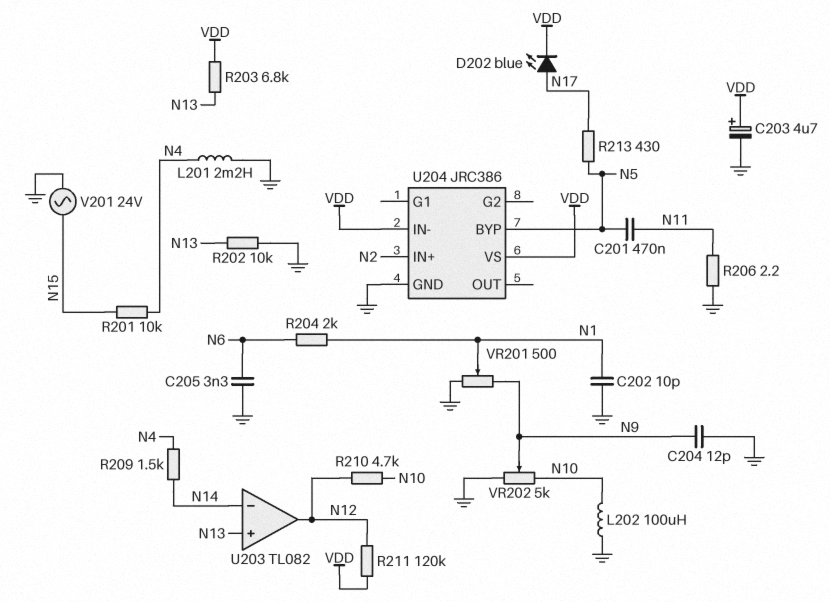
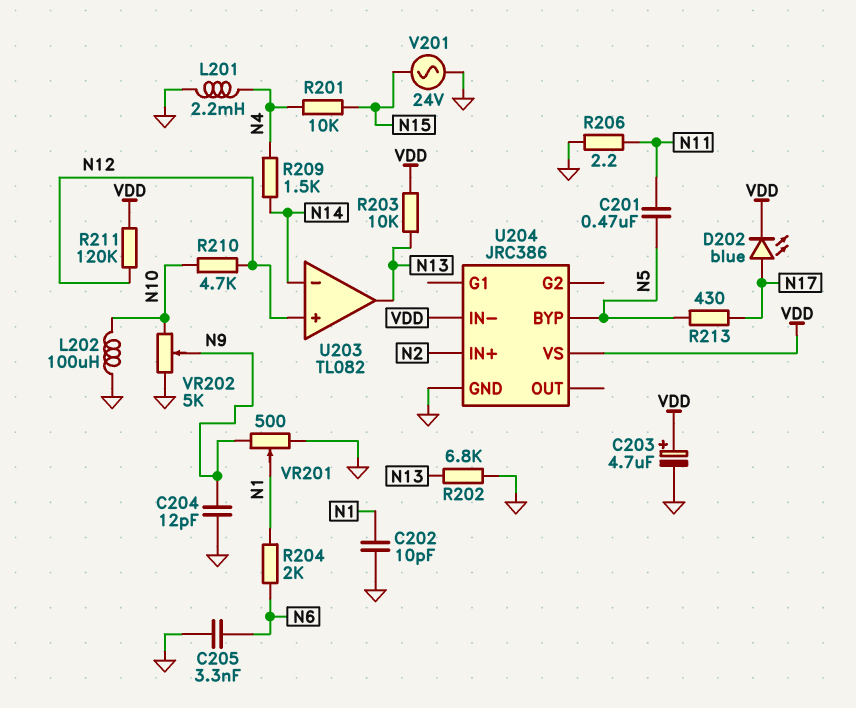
R202: 10k (GND, N13) -> 6.8k (GND, N13)
R203: 6.8k (N13, VDD) -> 10k (N13, VDD)
U203 pin in+: N13 -> N12
U203 pin out: N12 -> N13

